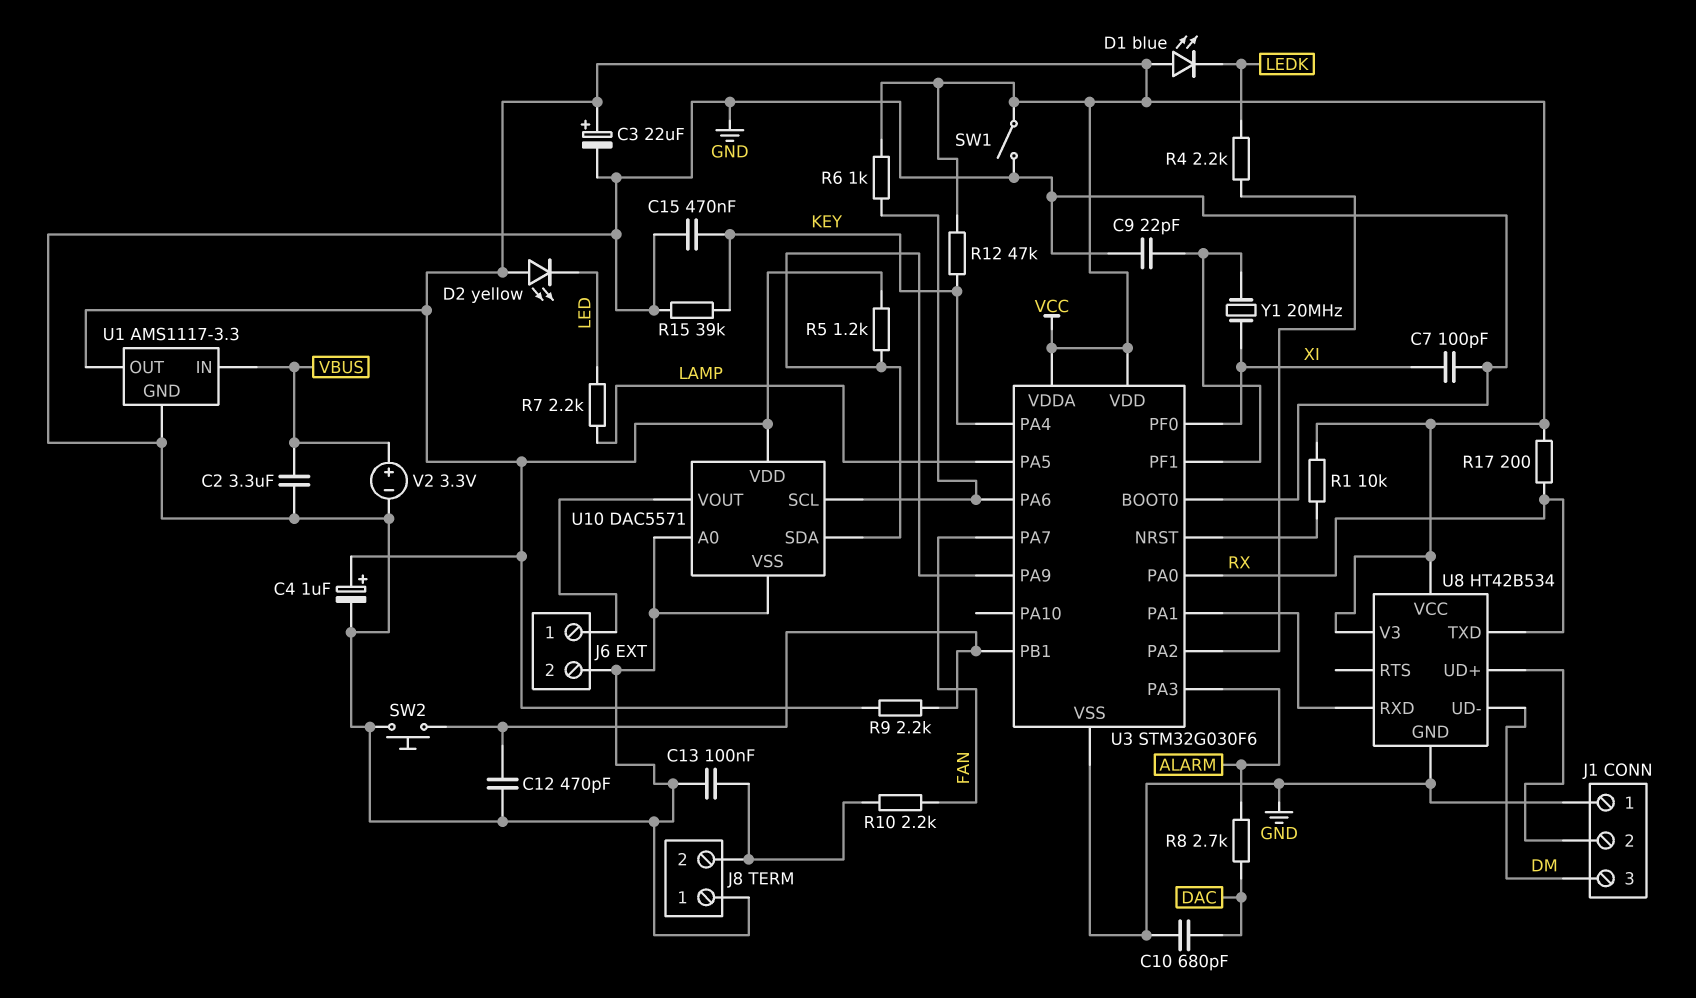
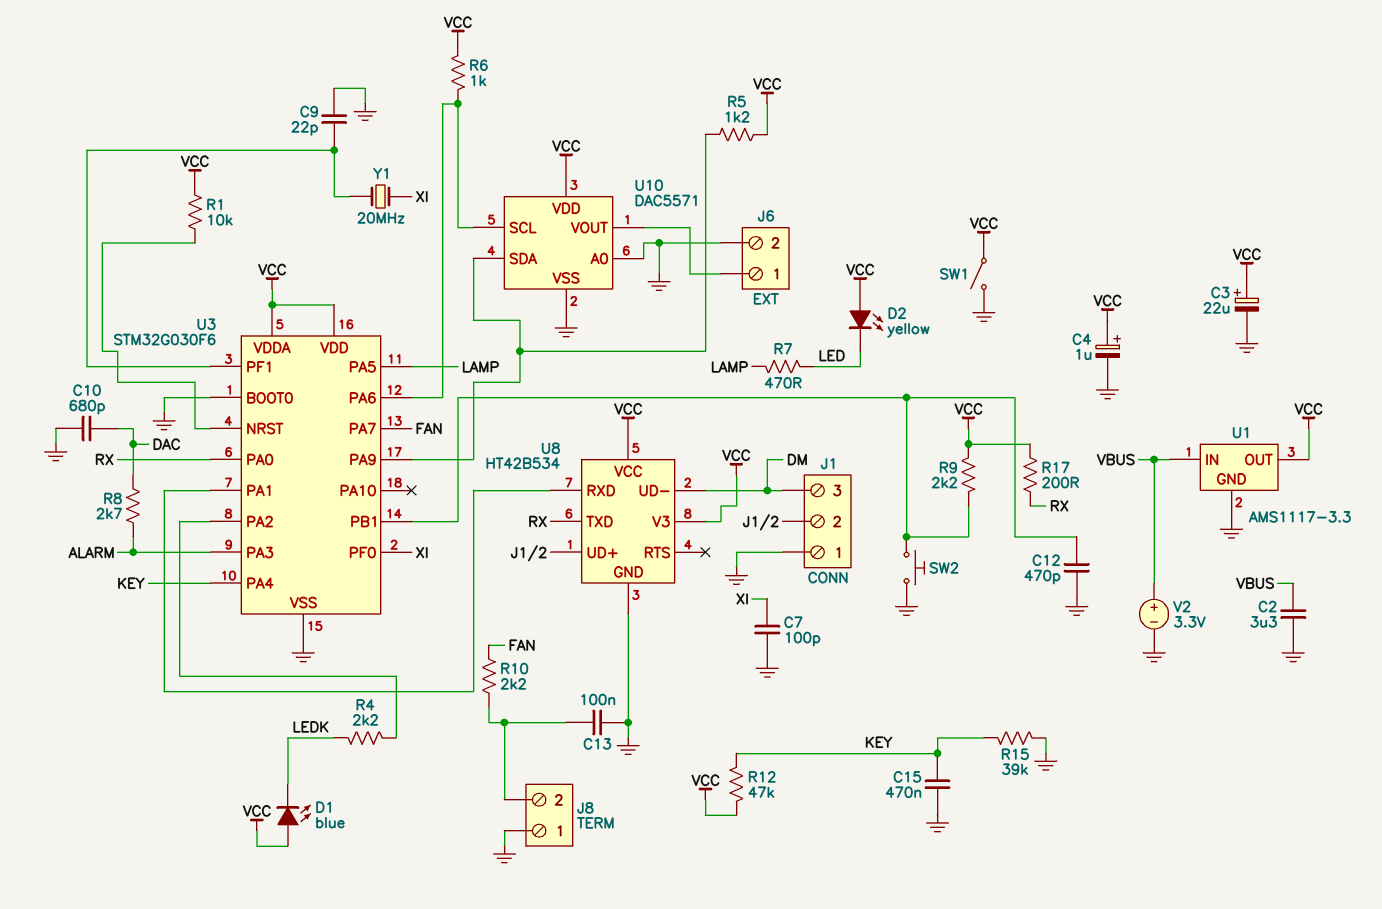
R7: 2.2k (LAMP, LED) -> 470 (LAMP, LED)

